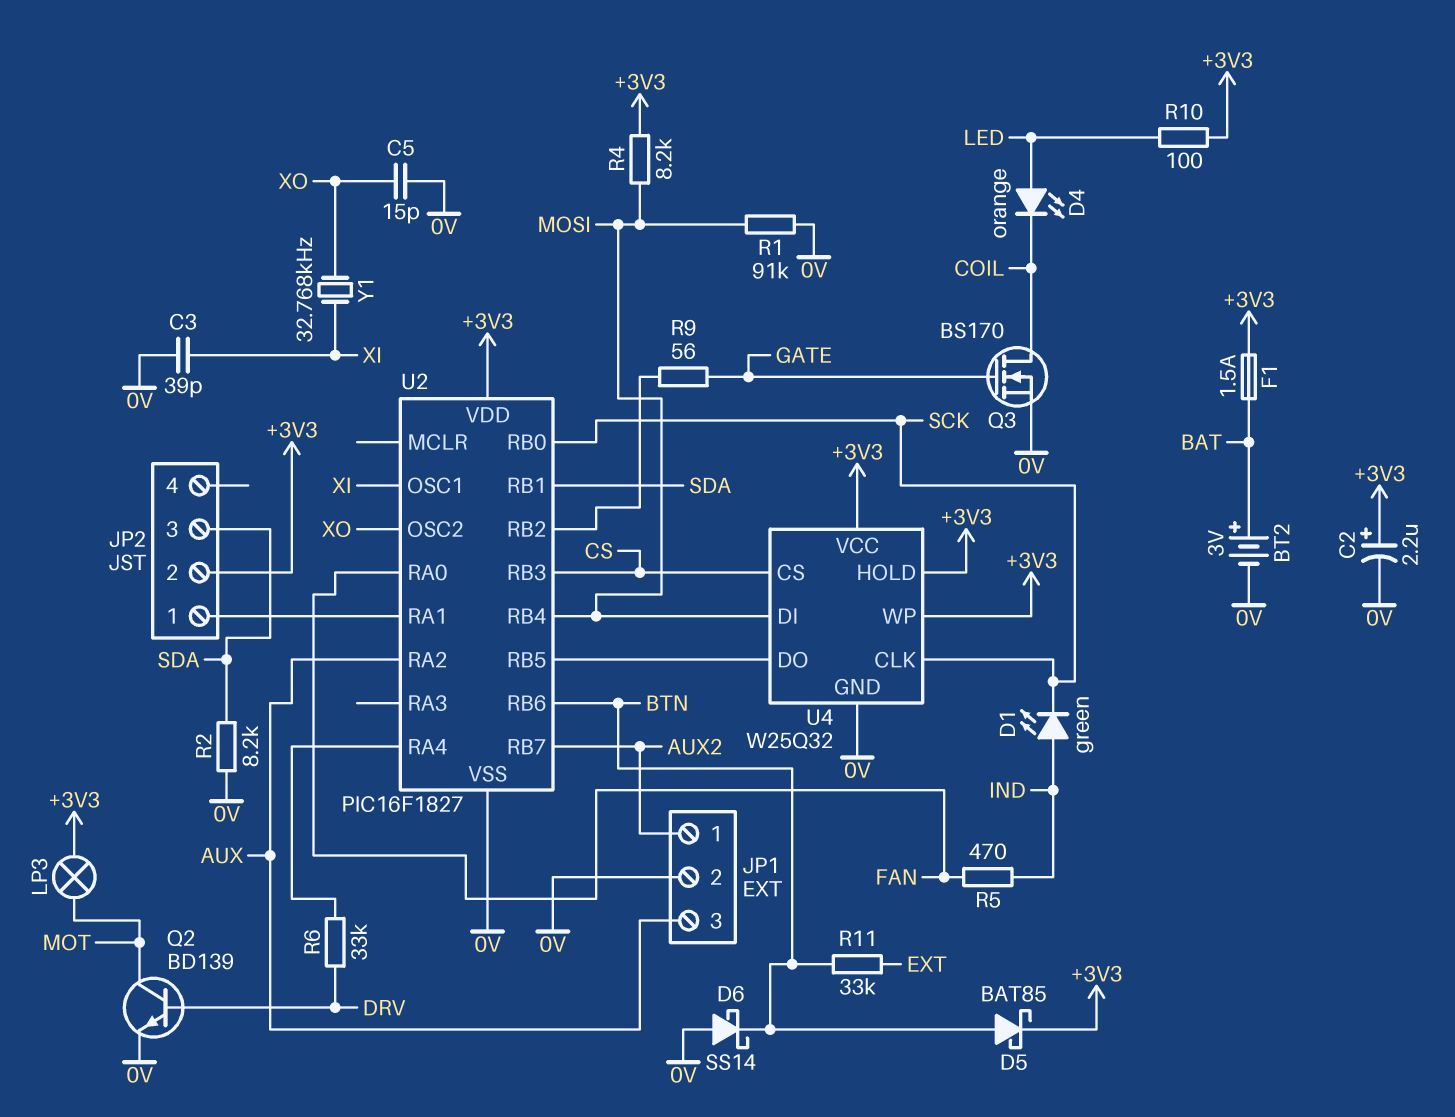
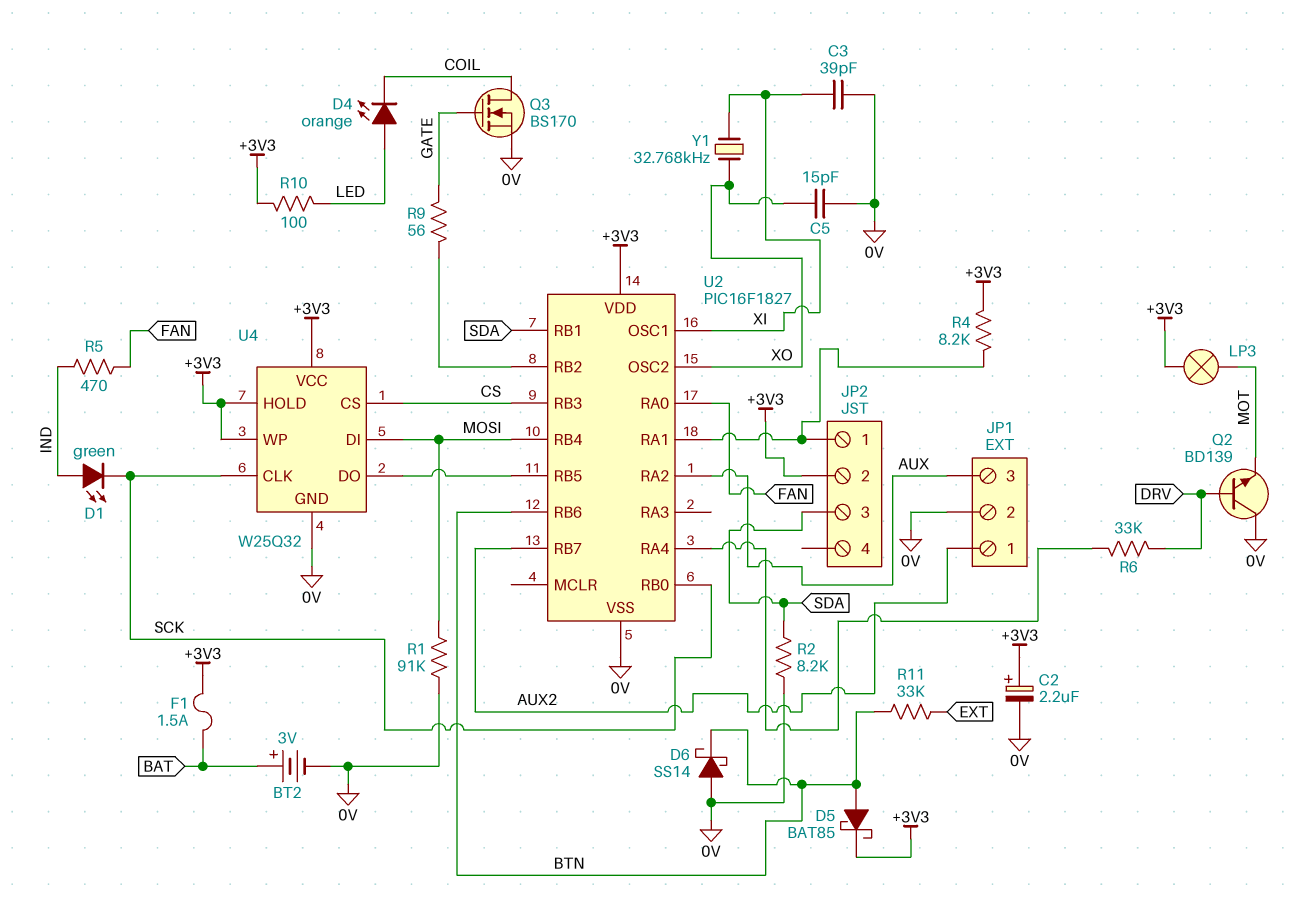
Q2: NPN BD139 (B DRV, C MOT, E 0V) -> NPN BD139 (B DRV, C 0V, E MOT)
R4: 8.2k (+3V3, MOSI) -> 8.2k (+3V3, JP2/1)

